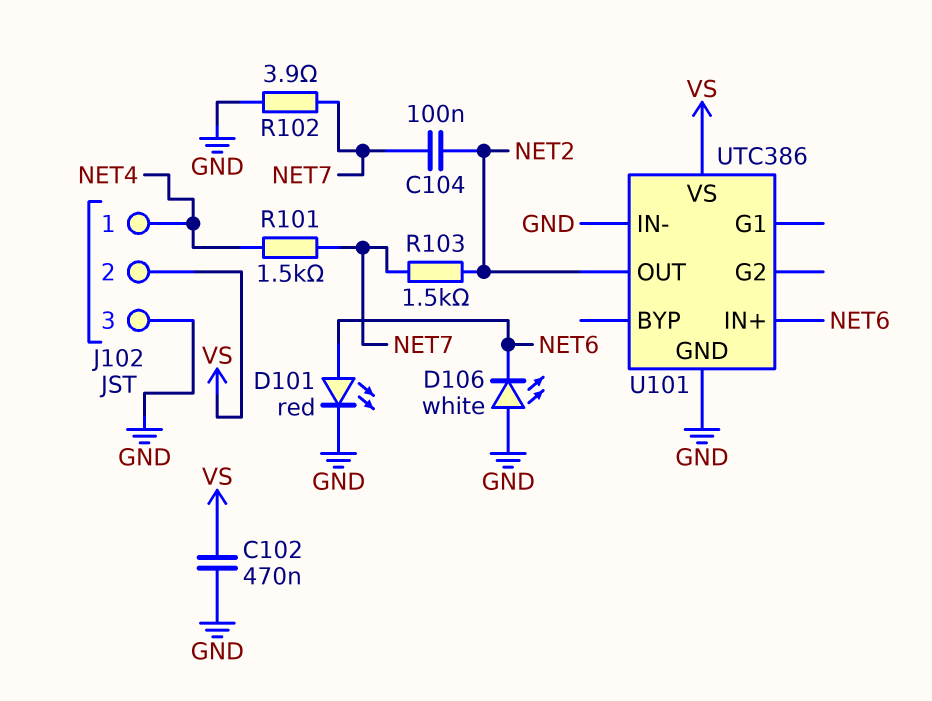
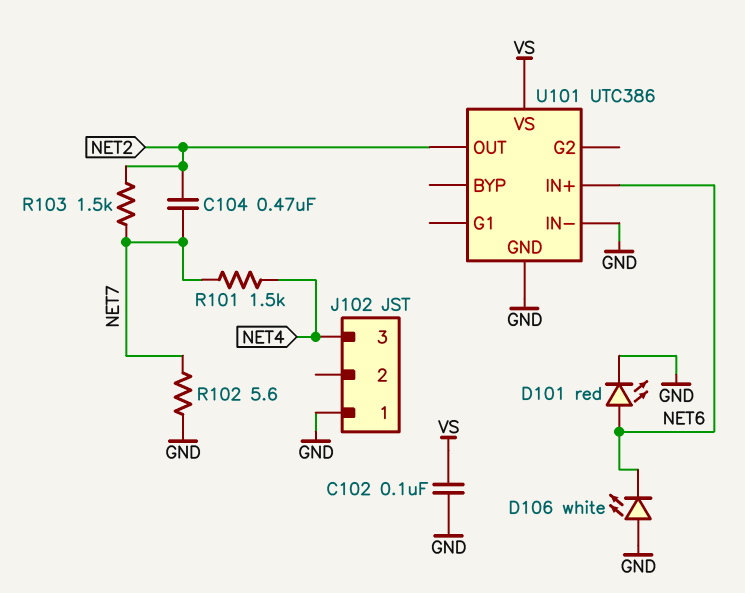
C102: 470nF (GND, VS) -> 100nF (GND, VS)
C104: 100nF (NET2, NET7) -> 470nF (NET2, NET7)
J102 pin 1: NET4 -> GND
J102 pin 2: VS -> none
J102 pin 3: GND -> NET4
R102: 3.9 (GND, NET7) -> 5.6 (GND, NET7)

